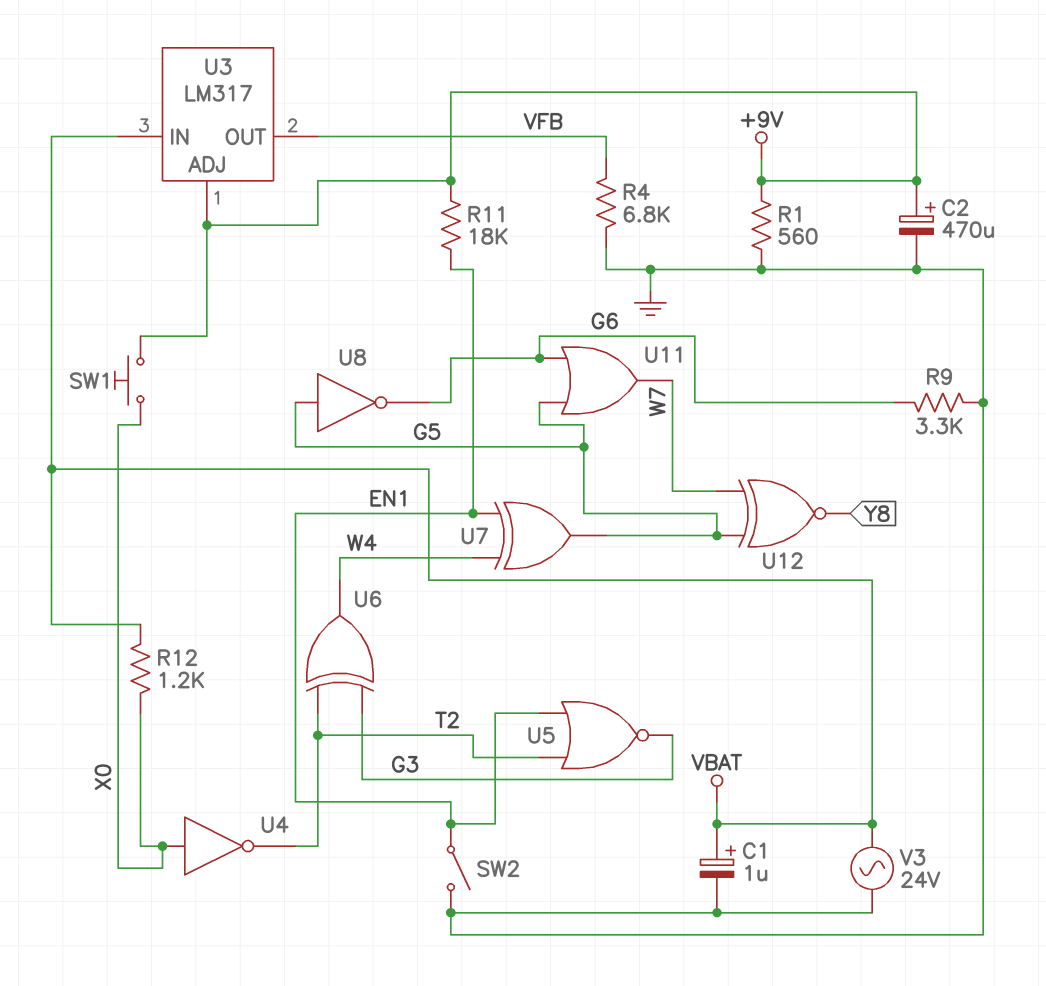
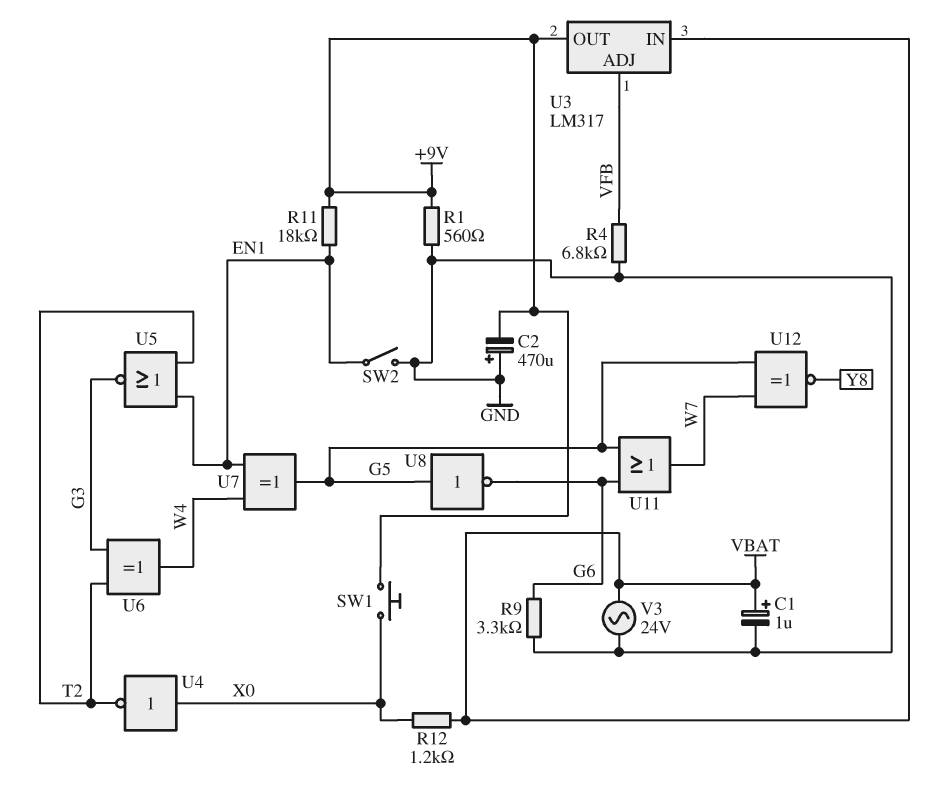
C2: 470uF (plus +9V, minus GND) -> 470uF (plus GND, minus +9V)
U3 pin ADJ: +9V -> VFB
U3 pin OUT: VFB -> +9V

